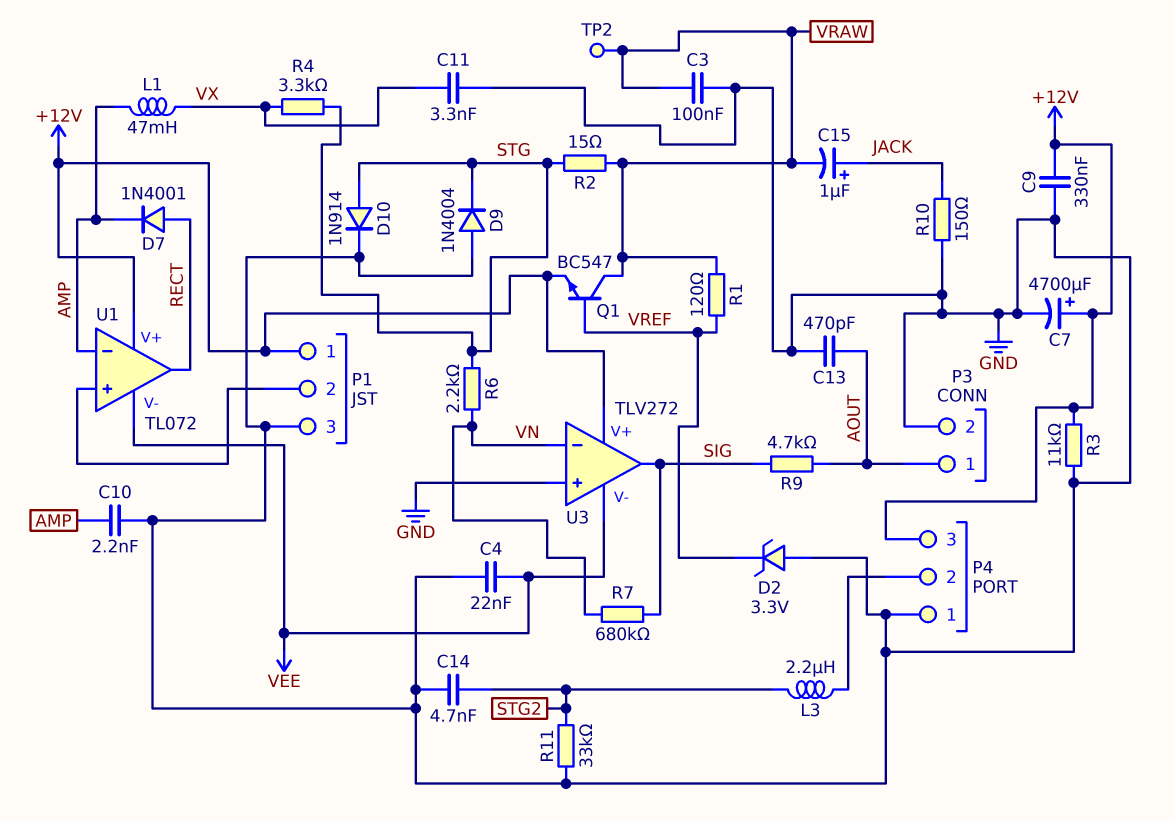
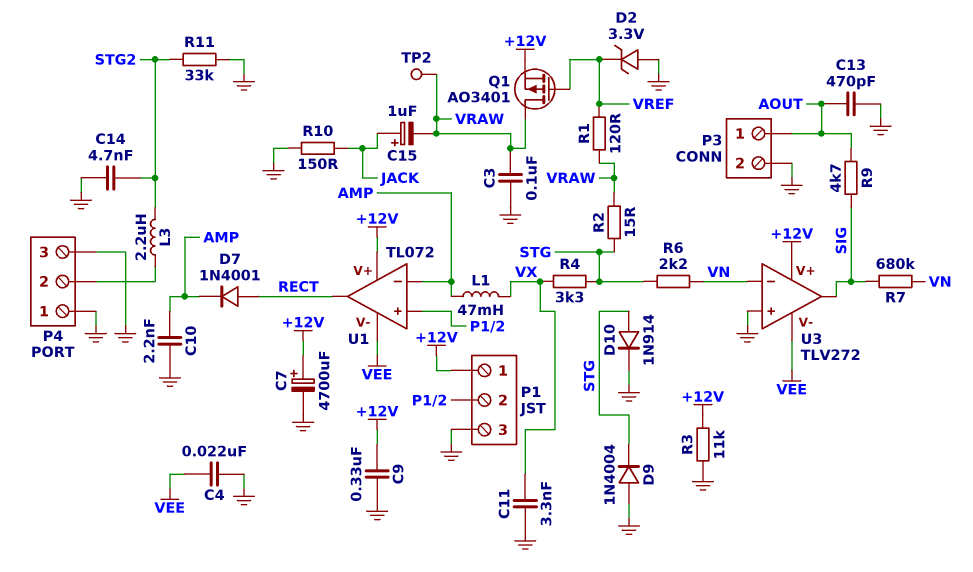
P4 pin 3: +12V -> GND
Q1: NPN BC547 (B VREF, C VRAW, E +12V) -> PMOS AO3401 (G VREF, D VRAW, S +12V)

